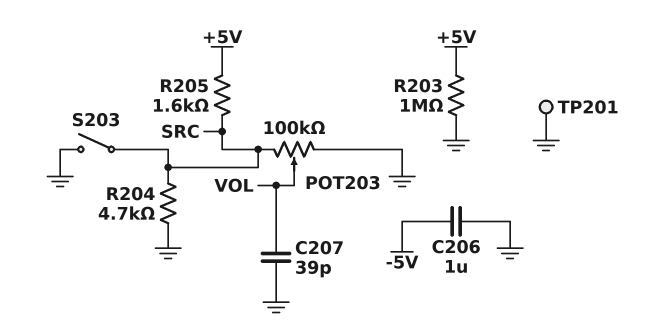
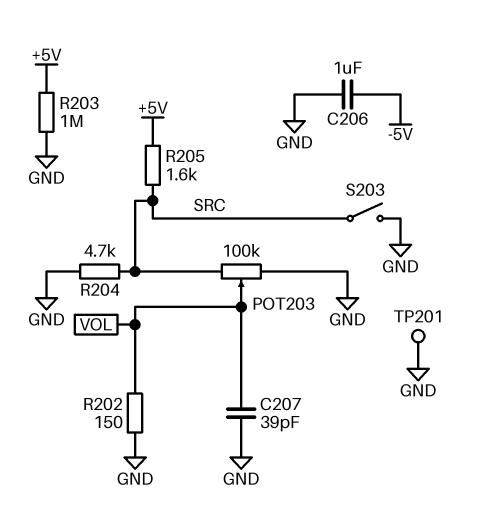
R202: none -> 150 (GND, VOL)

